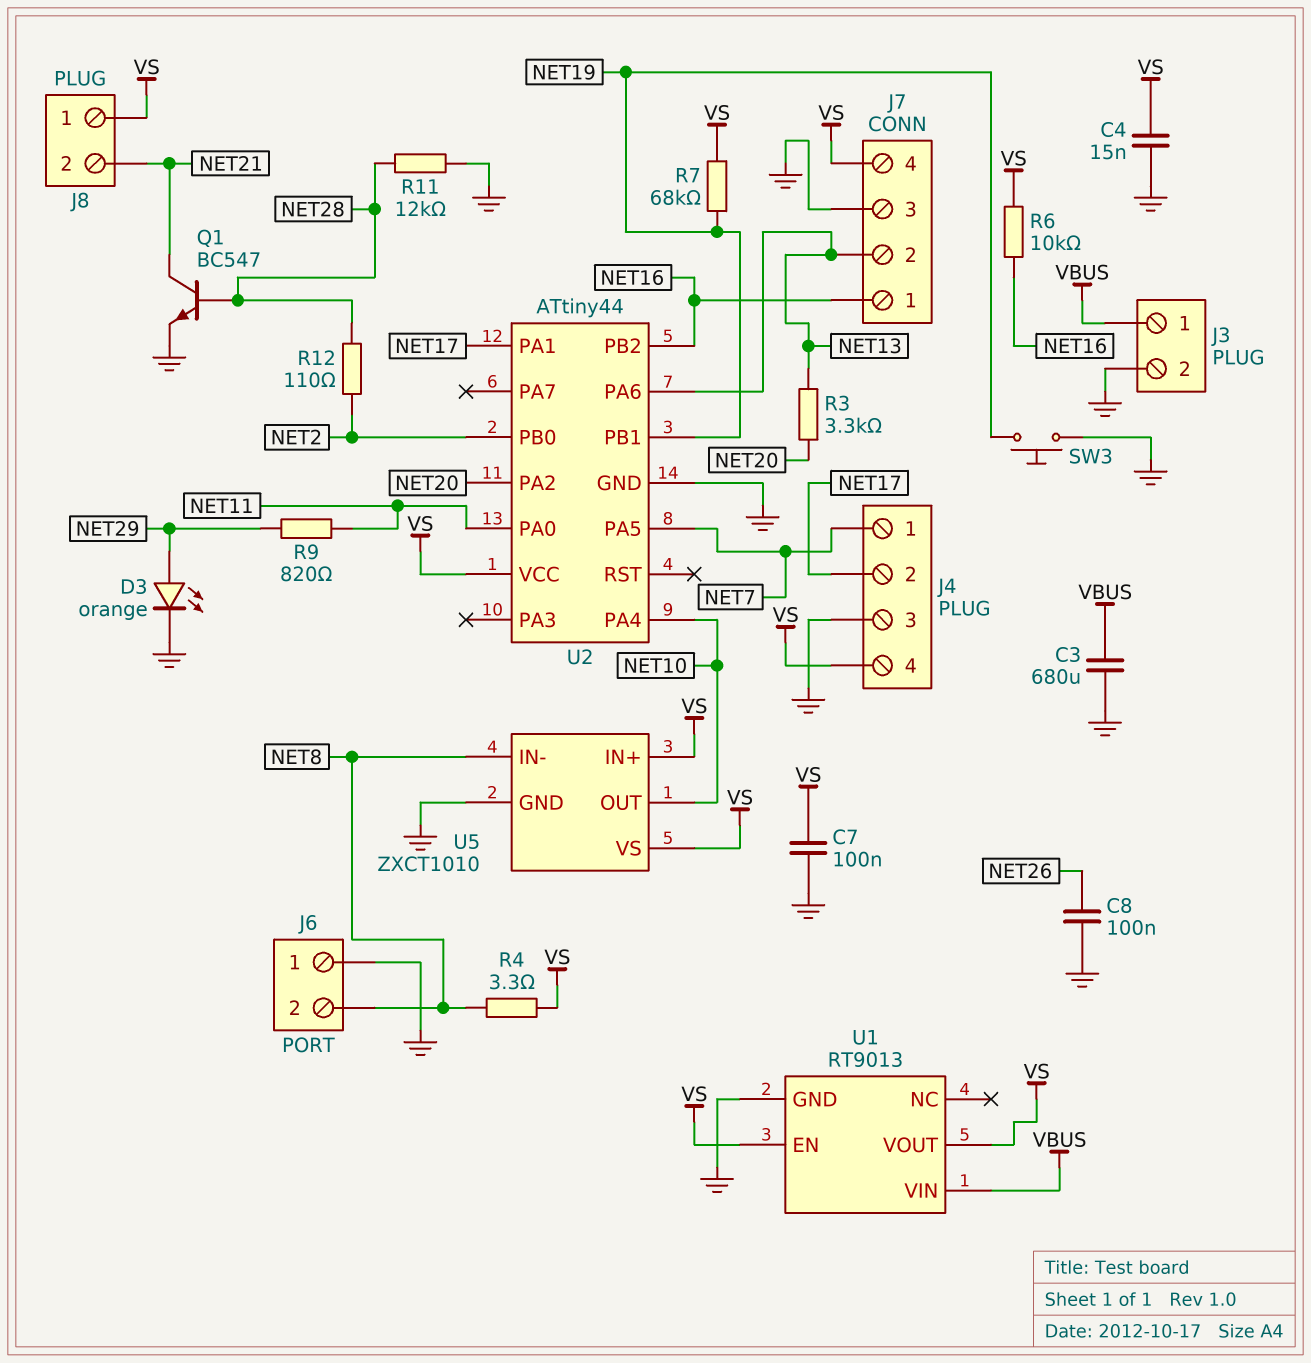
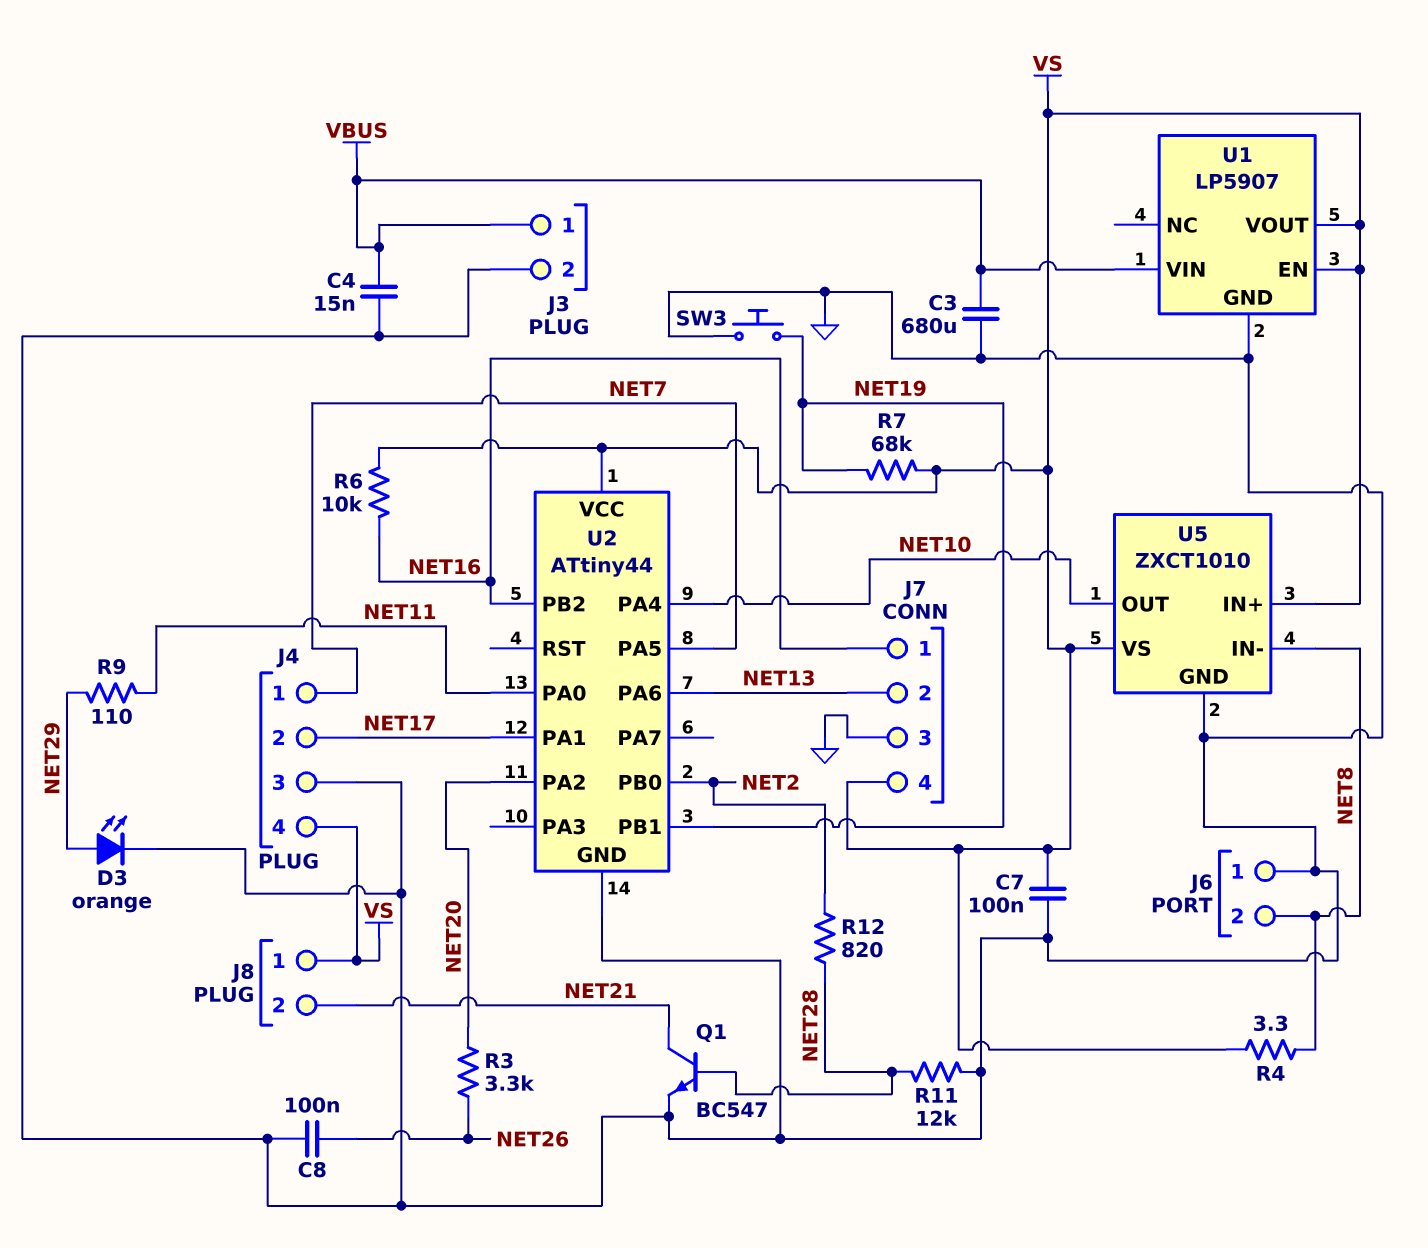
C4: 15nF (GND, VS) -> 15nF (GND, VBUS)
R3: 3.3k (NET13, NET20) -> 3.3k (NET20, NET26)
R9: 820 (NET11, NET29) -> 110 (NET11, NET29)
R12: 110 (NET2, NET28) -> 820 (NET2, NET28)
U1: RT9013 -> LP5907

